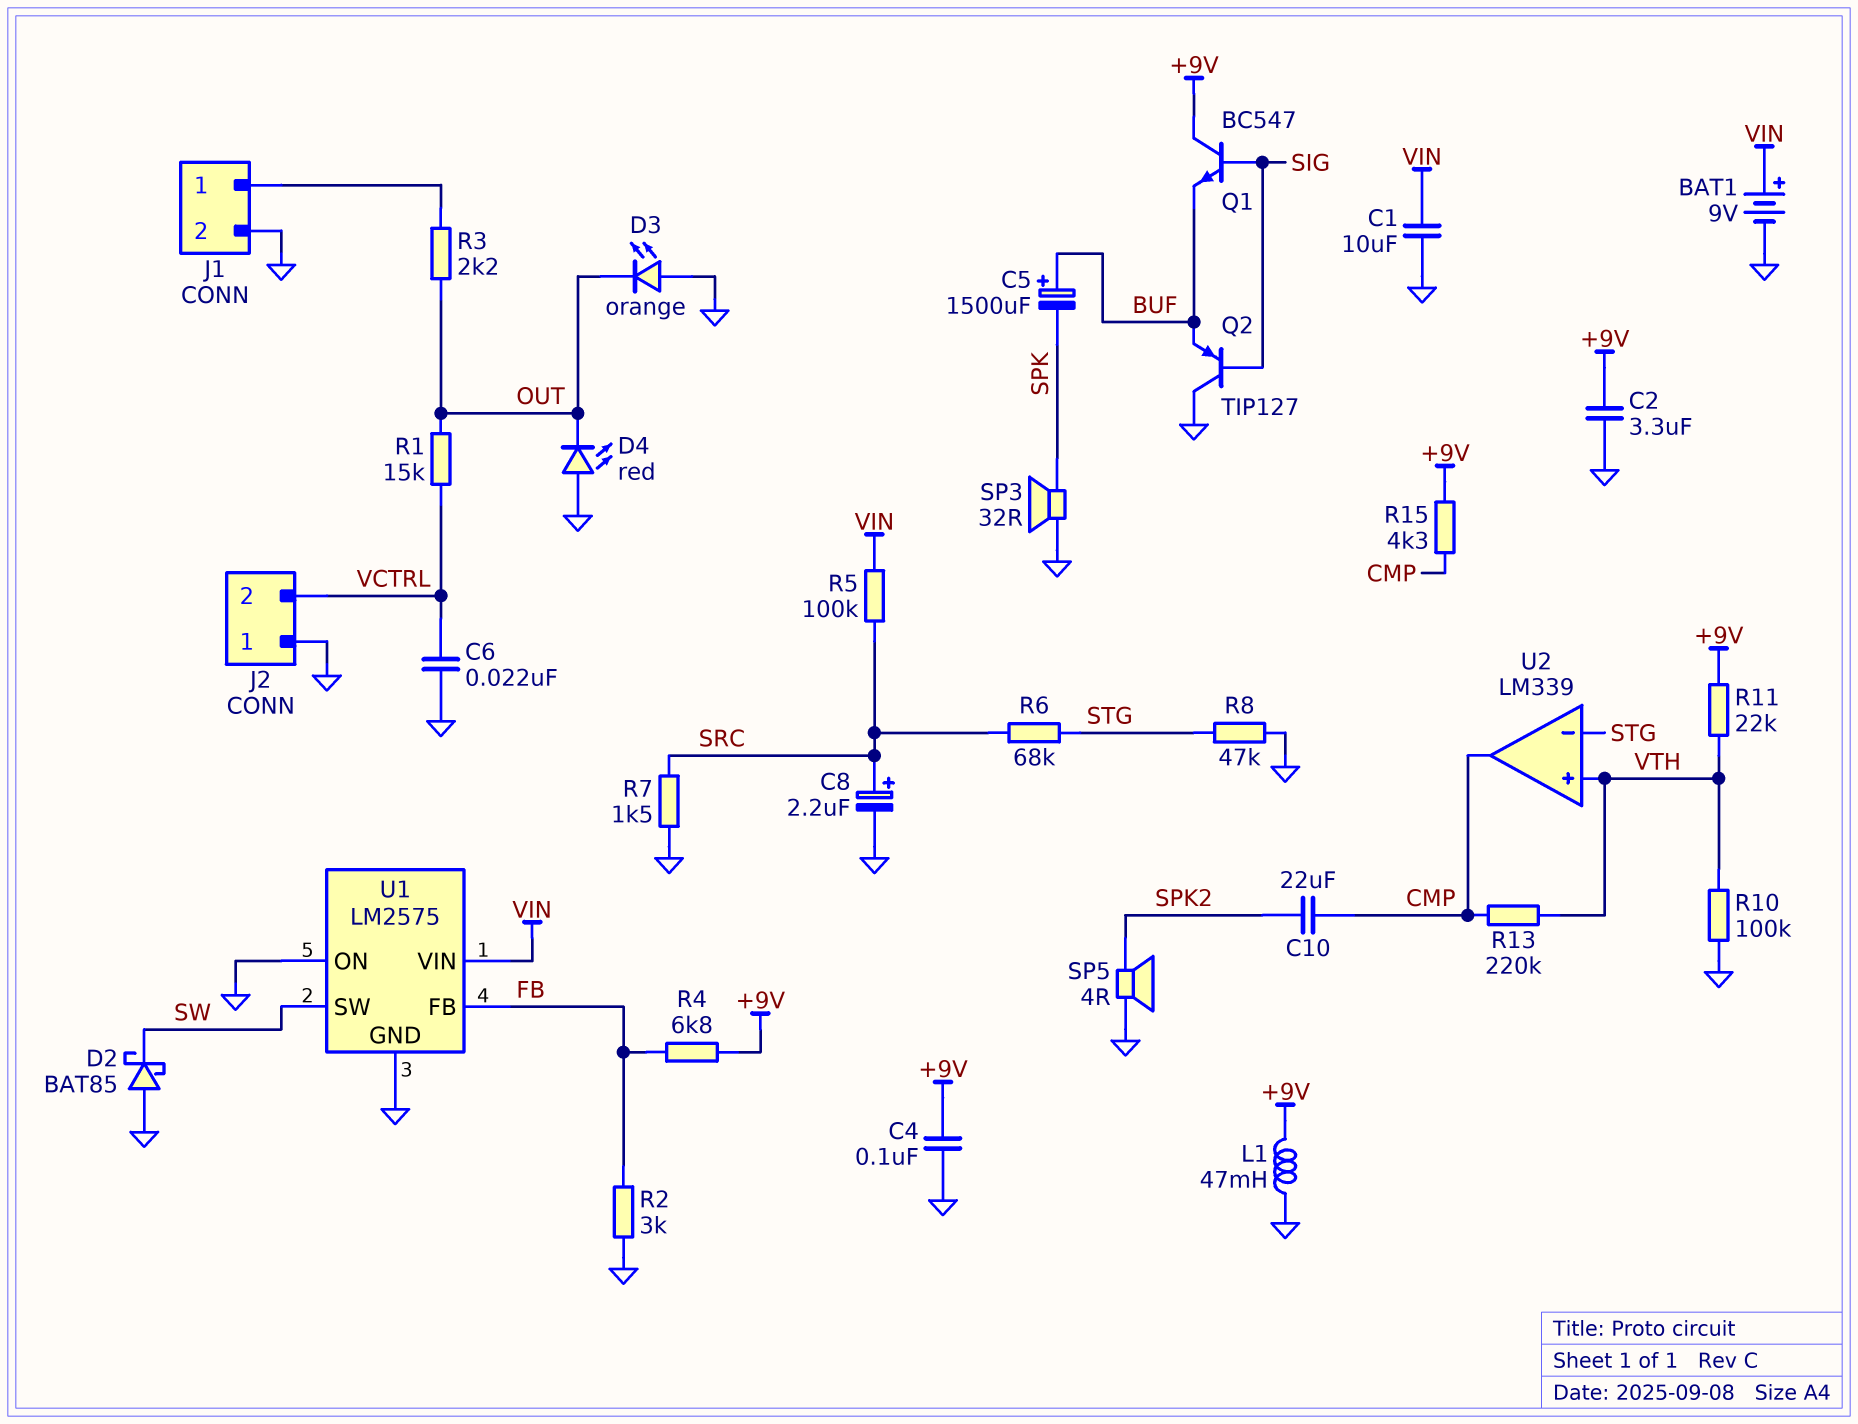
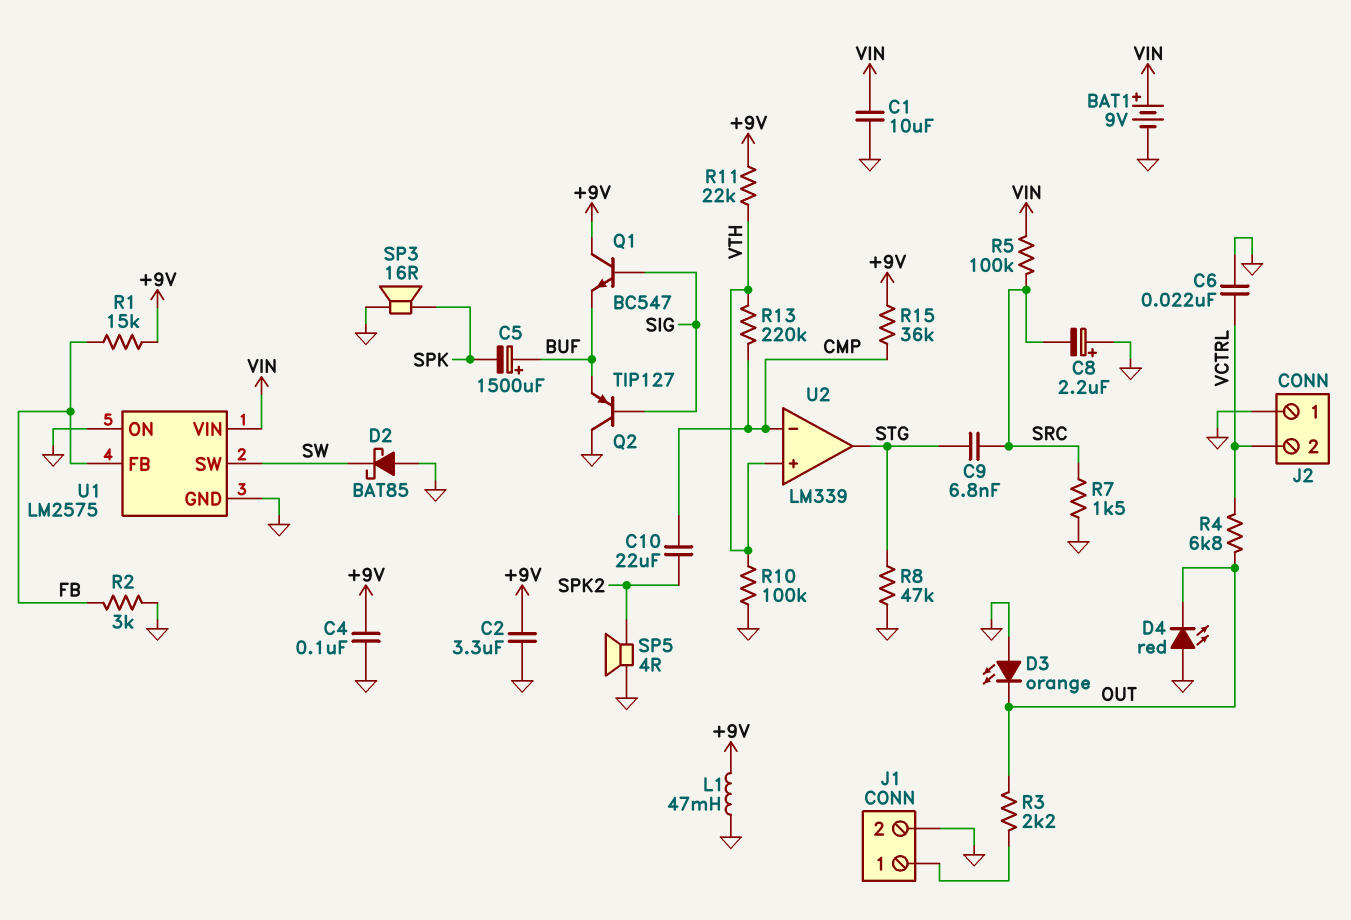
C8: 2.2uF (plus SRC, minus GND) -> 2.2uF (plus GND, minus SRC)
C9: none -> 6.8nF (SRC, STG)
R1: 15k (OUT, VCTRL) -> 15k (+9V, FB)
R4: 6.8k (+9V, FB) -> 6.8k (OUT, VCTRL)
R6: 68k (SRC, STG) -> none
R15: 4.3k (+9V, CMP) -> 36k (+9V, CMP)
SP3: speaker 32R (GND, SPK) -> speaker 16R (GND, SPK)
U2 pin in-: STG -> CMP
U2 pin out: CMP -> STG

